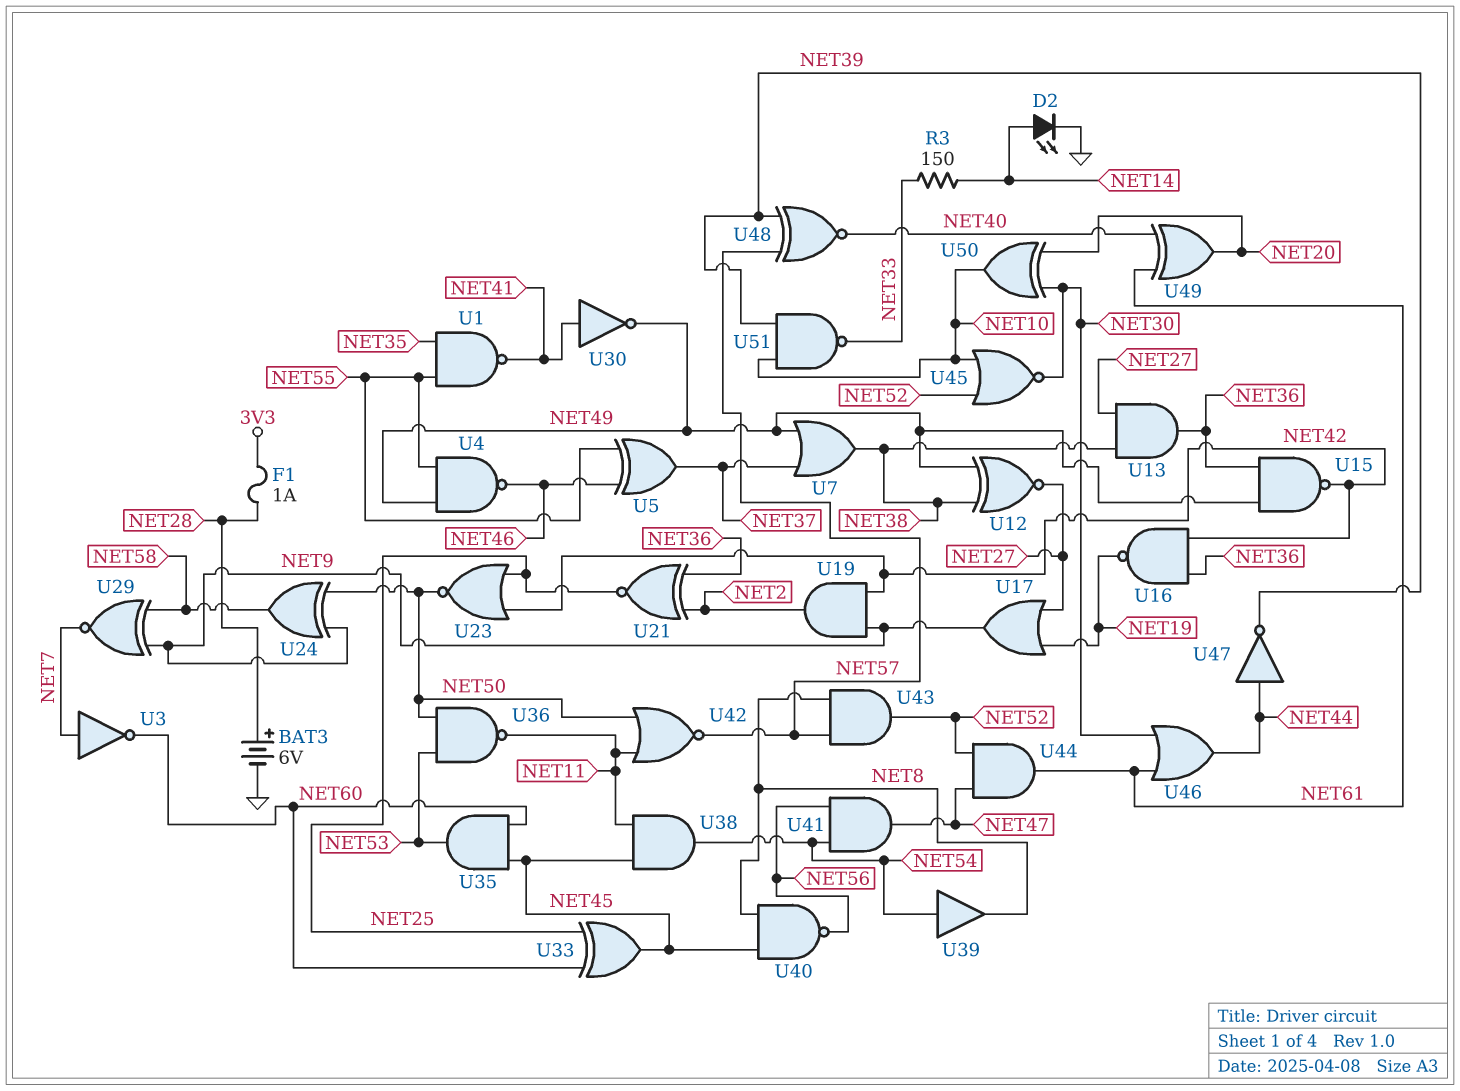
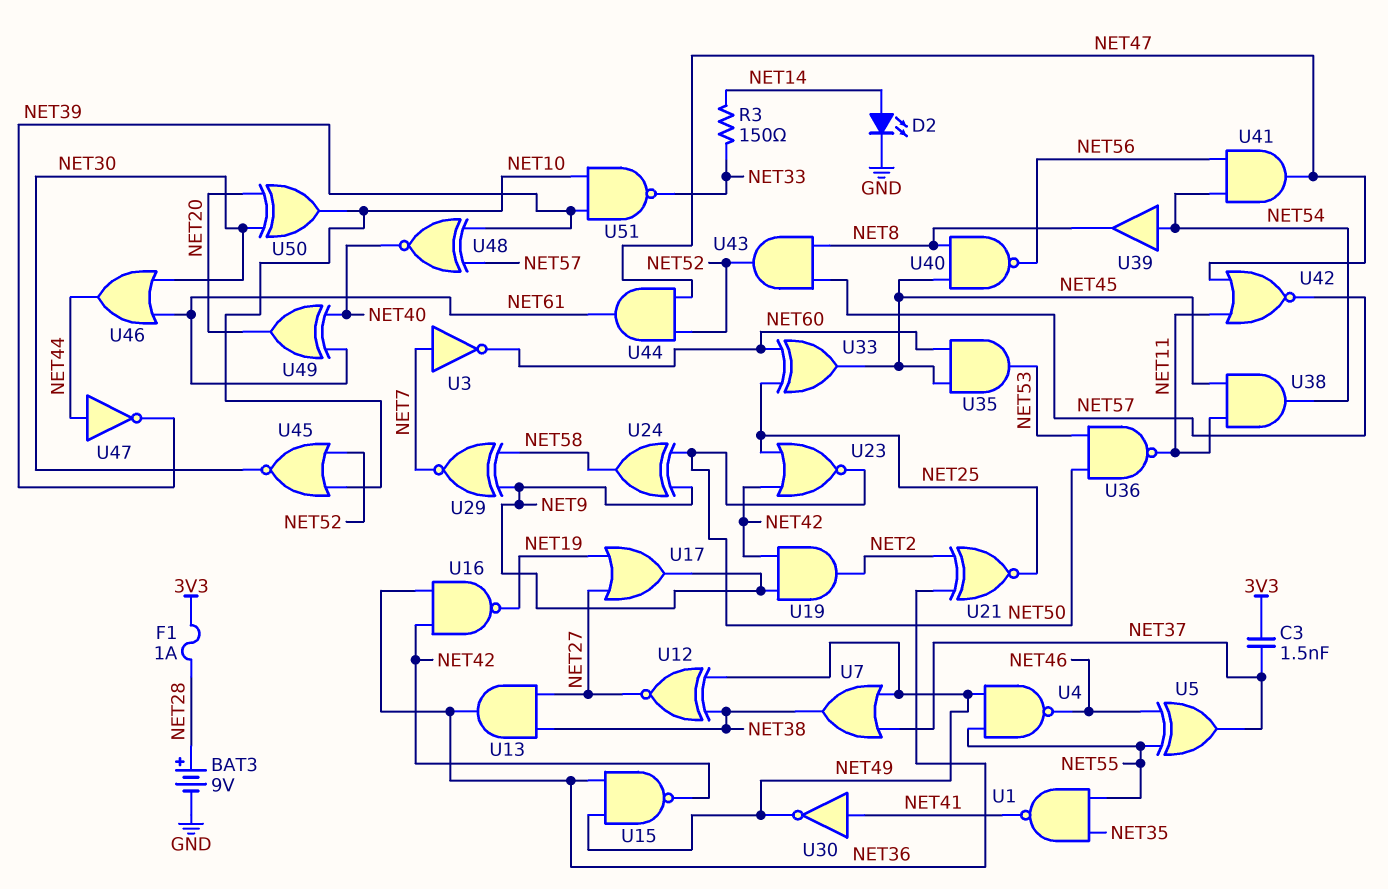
BAT3: 6V (plus NET28, minus GND) -> 9V (plus NET28, minus GND)
C3: none -> 1.5nF (3V3, NET37)
U42: NOR (in NET11, in NET50, out NET57) -> NOR (in NET11, in NET47, out NET57)

